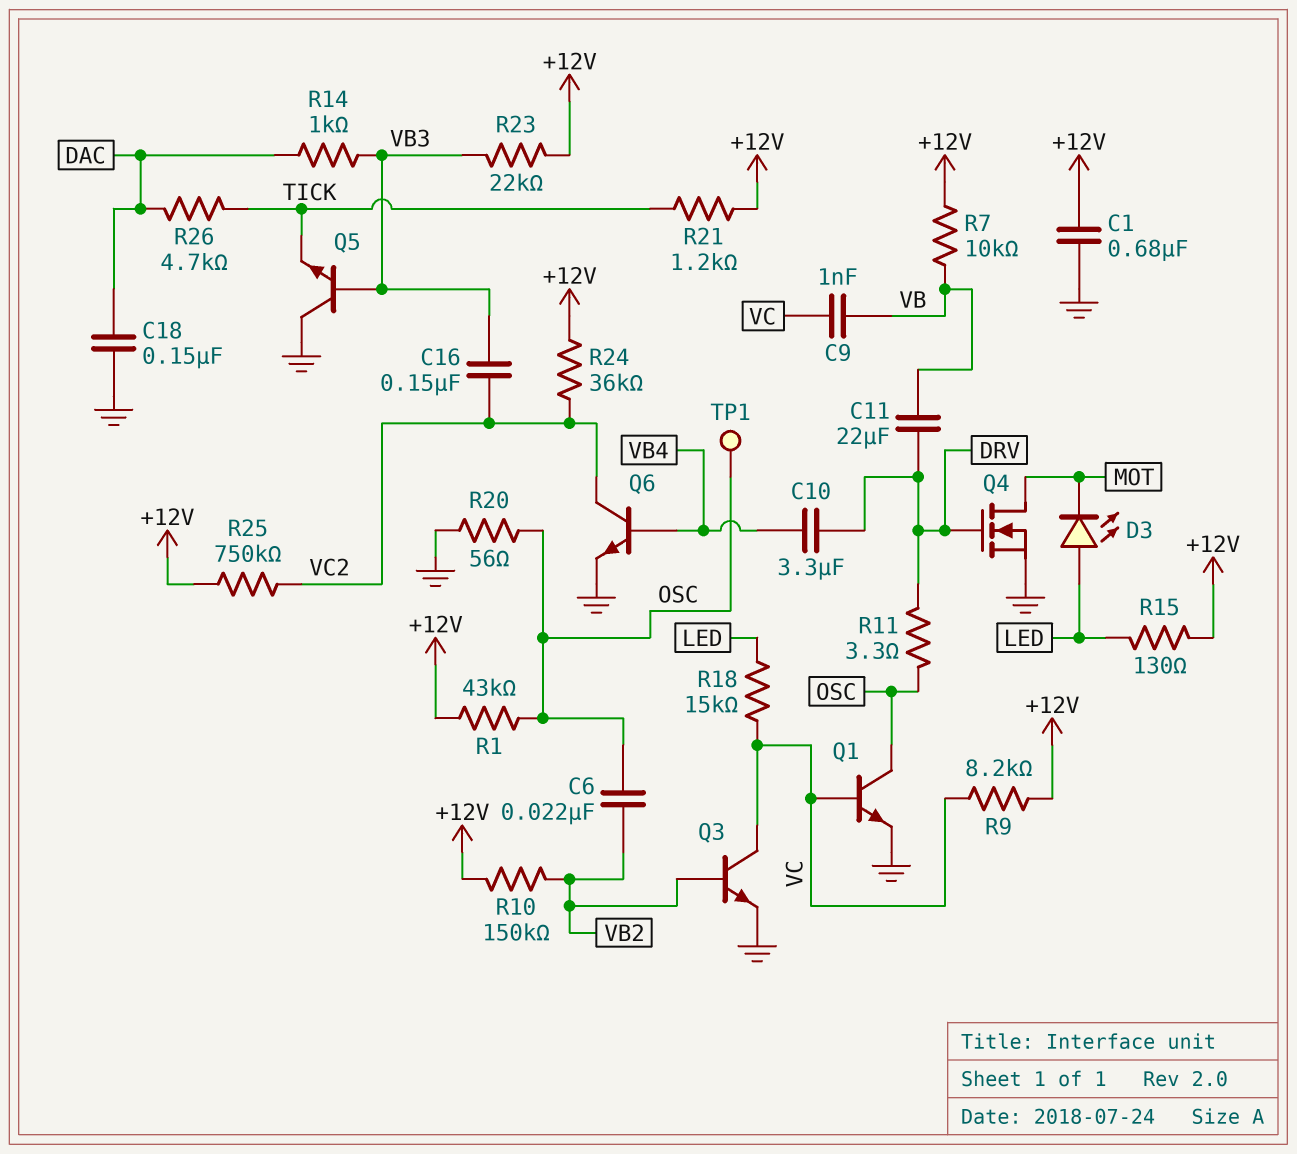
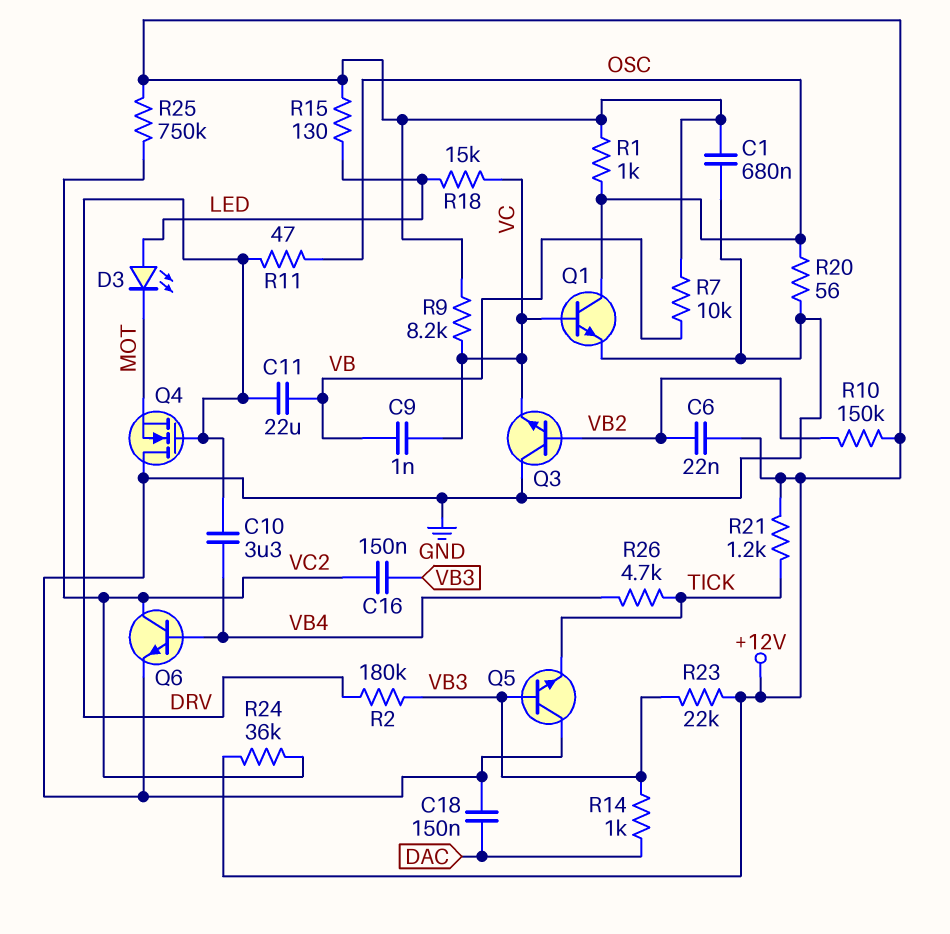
C6: 22nF (OSC, VB2) -> 22nF (+12V, VB2)
Q3: NPN (B VB2, C VC, E GND) -> NPN (B VB2, C GND, E VC)
Q4: NMOS (G DRV, D MOT, S GND) -> NMOS (G DRV, D GND, S MOT)
R1: 43k (+12V, OSC) -> 1k (+12V, OSC)
R2: none -> 180k (DRV, VB3)
R11: 3.3 (DRV, OSC) -> 47 (DRV, OSC)
R26: 4.7k (DAC, TICK) -> 4.7k (TICK, VB4)
TP1: test point (OSC) -> none

